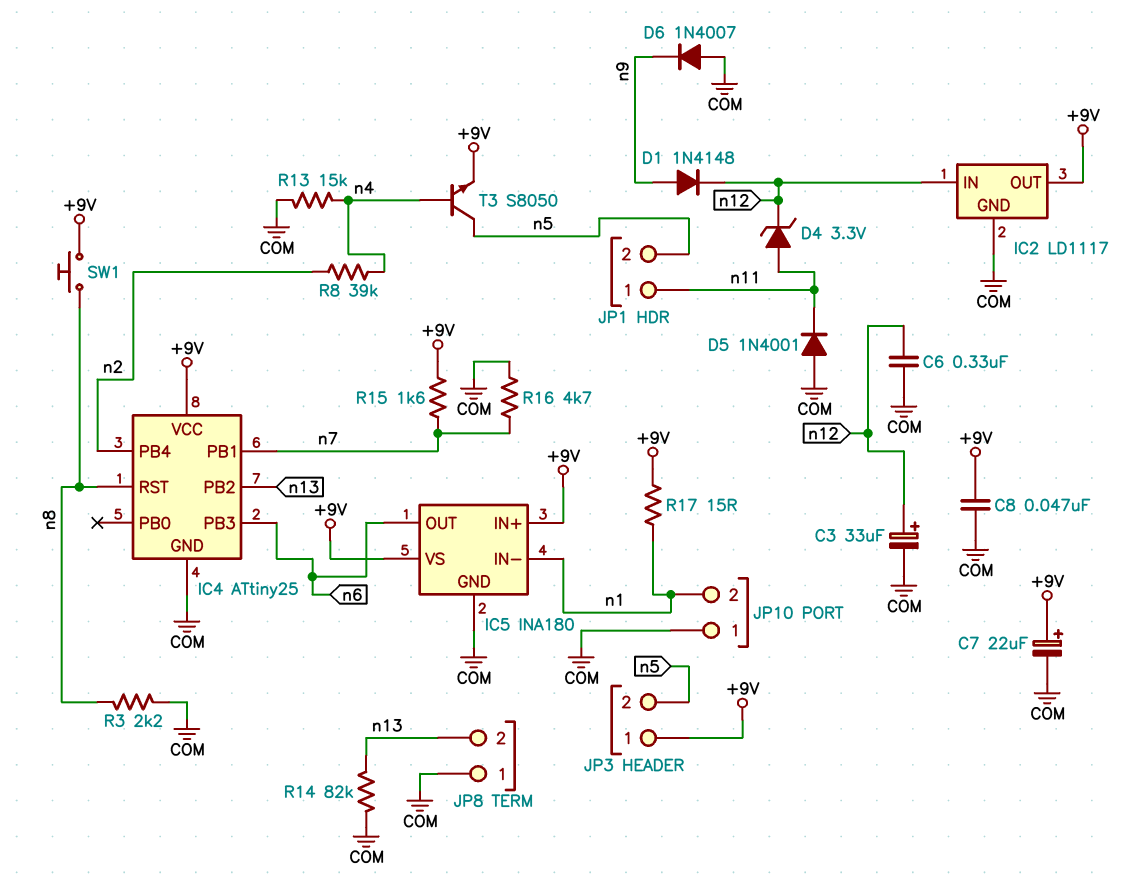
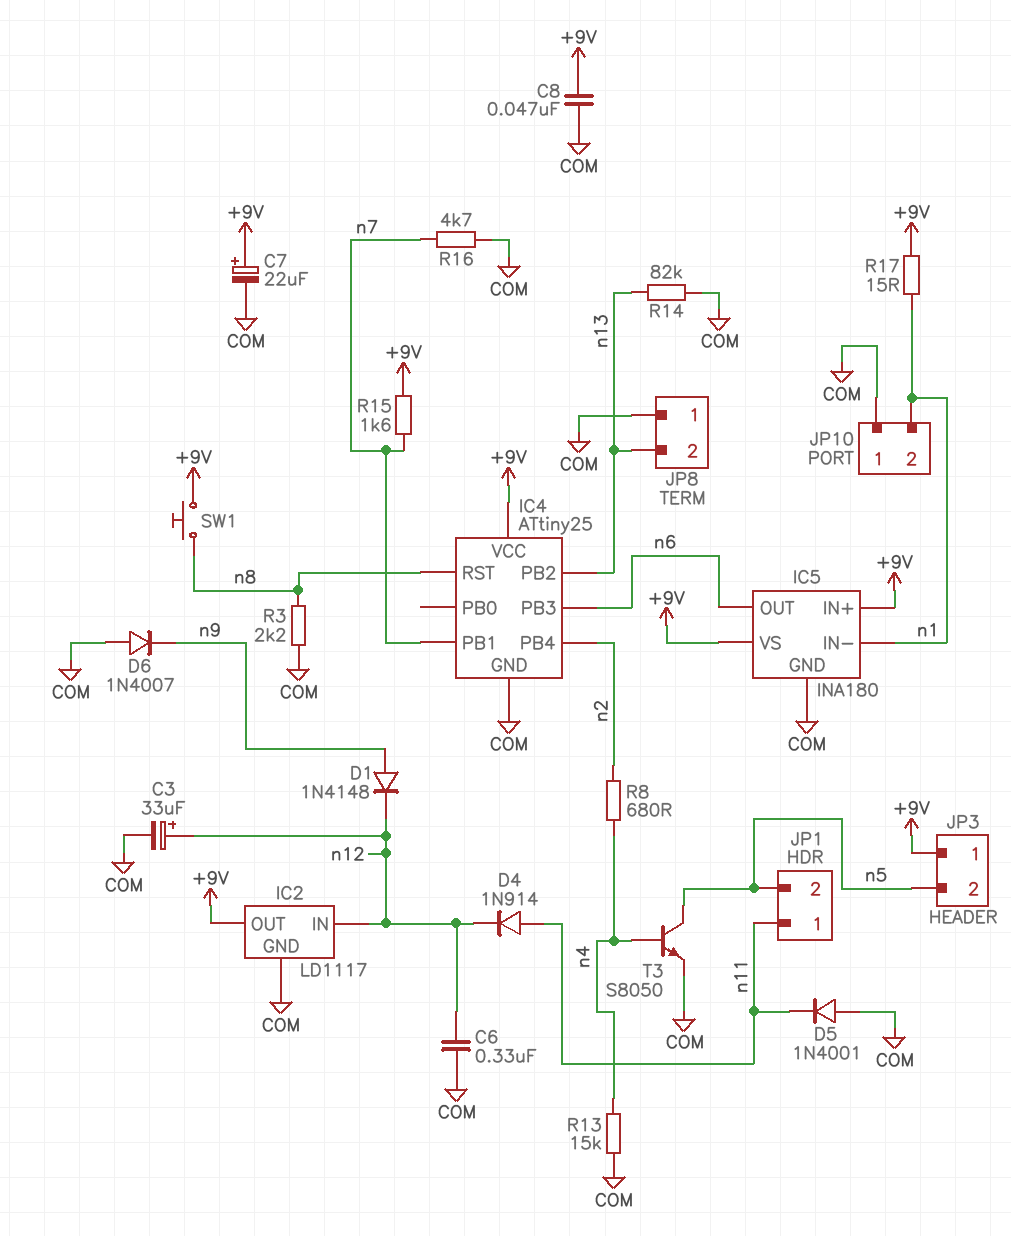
D4: zener 3.3V (A n11, K n12) -> diode 1N914 (A n11, K n12)
R8: 39k (n2, n4) -> 680 (n2, n4)
T3: NPN S8050 (B n4, C n5, E +9V) -> NPN S8050 (B n4, C n5, E COM)

